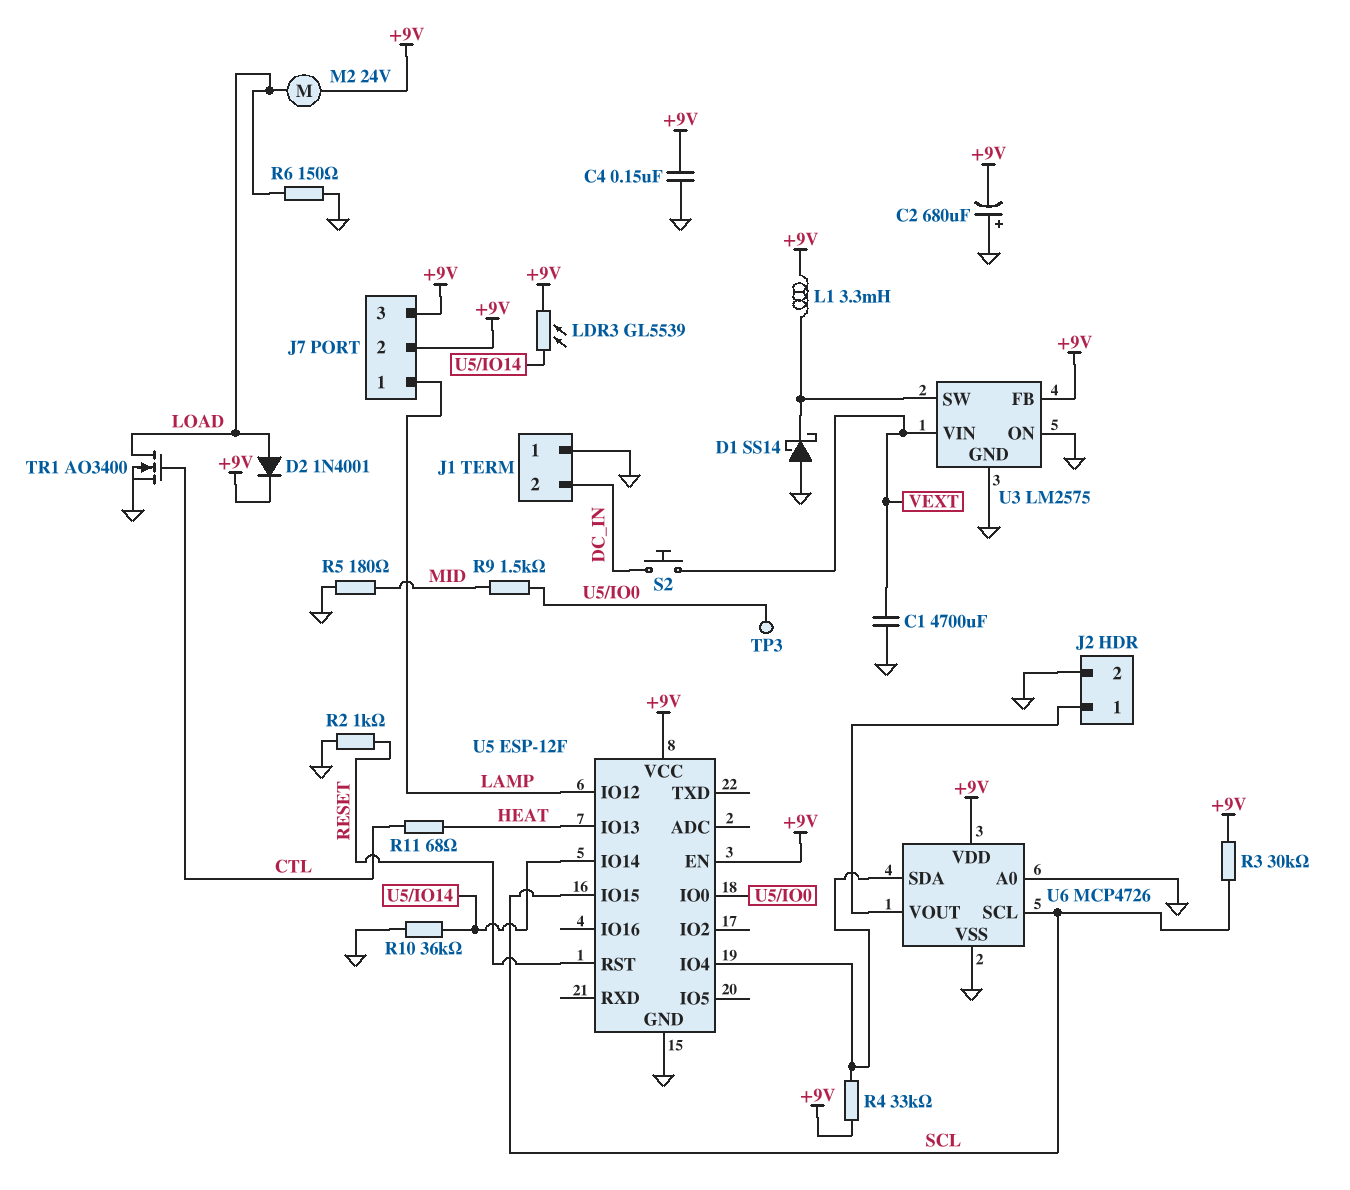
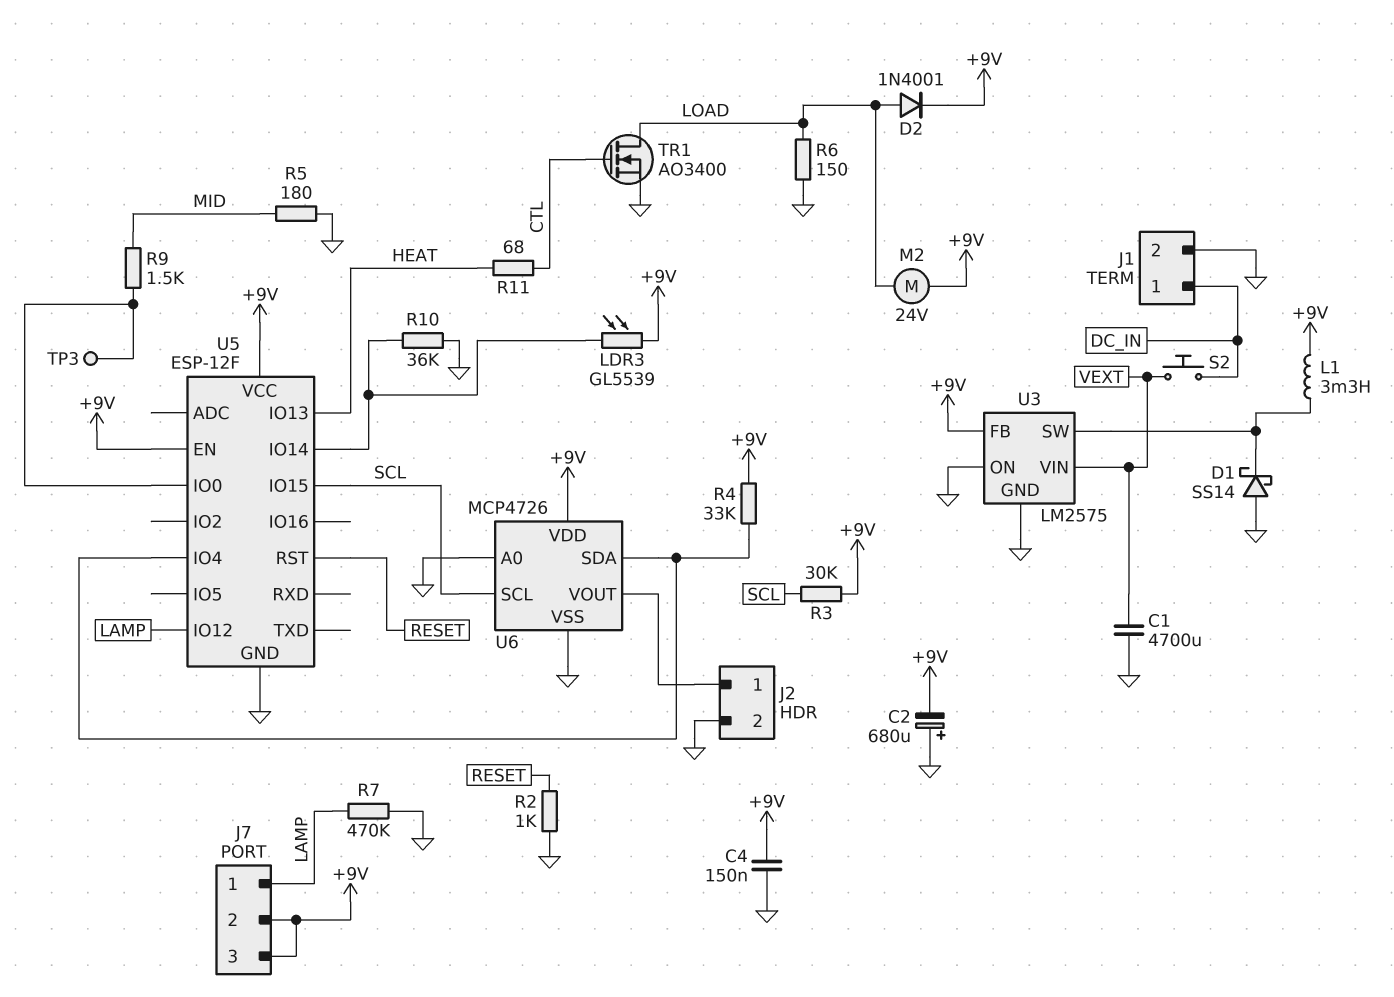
J1 pin 1: GND -> DC_IN
J1 pin 2: DC_IN -> GND
R7: none -> 470k (GND, LAMP)

